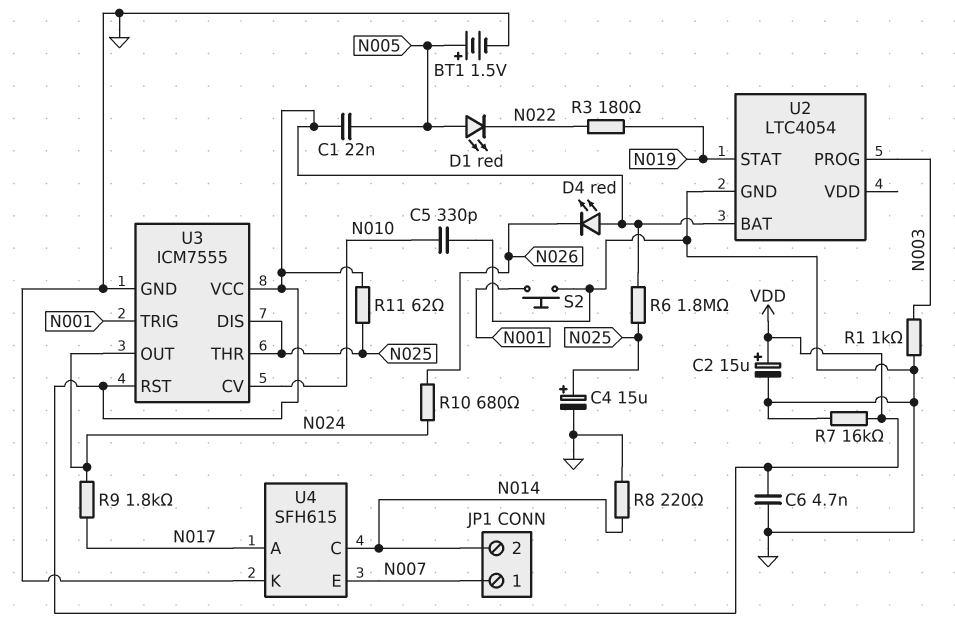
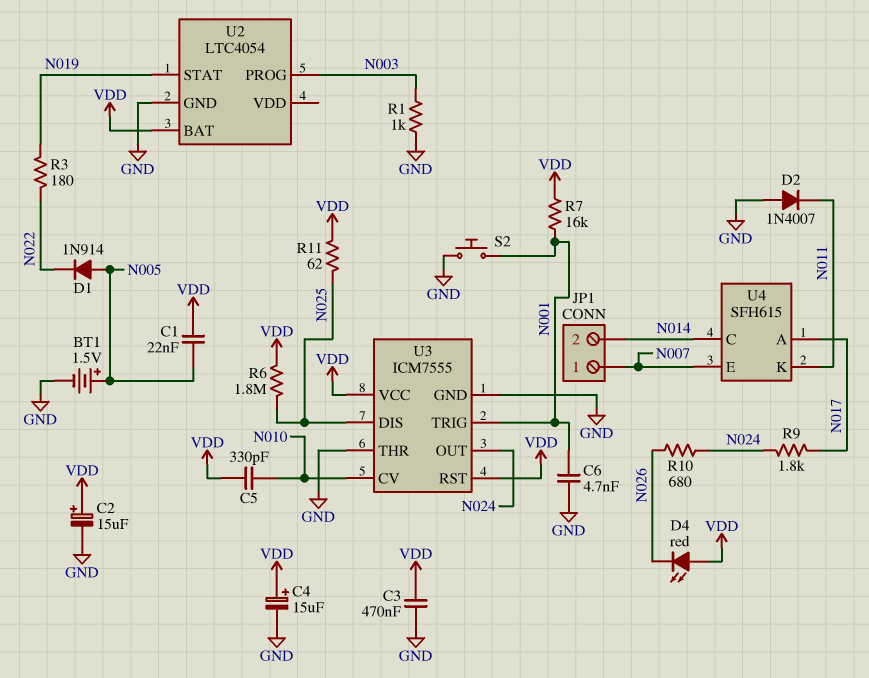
C3: none -> 470nF (GND, VDD)
C4: 15uF (plus N025, minus GND) -> 15uF (plus VDD, minus GND)
C5: 330pF (GND, N010) -> 330pF (N010, VDD)
C6: 4.7nF (GND, VDD) -> 4.7nF (GND, N001)
D1: LED red (A N005, K N022) -> diode 1N914 (A N005, K N022)
D2: none -> diode 1N4007 (A GND, K N011)
R7: 16k (GND, VDD) -> 16k (N001, VDD)
R8: 220 (GND, N014) -> none
U3 pin THR: N025 -> GND
U4 pin K: GND -> N011

